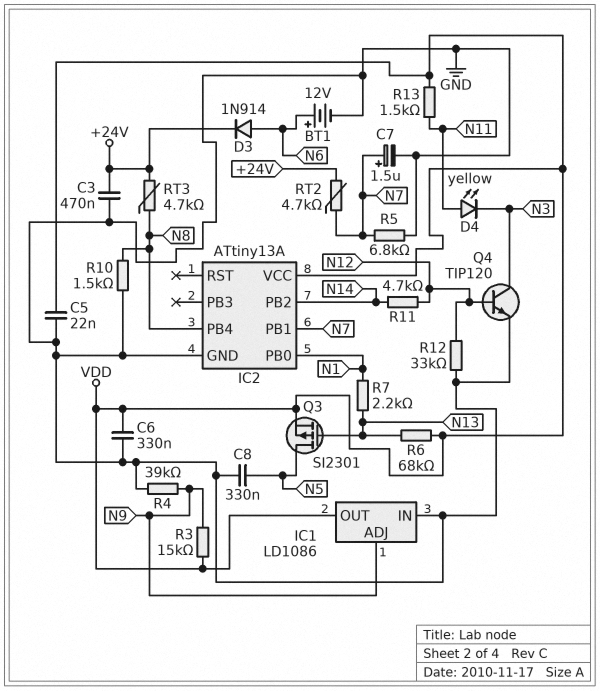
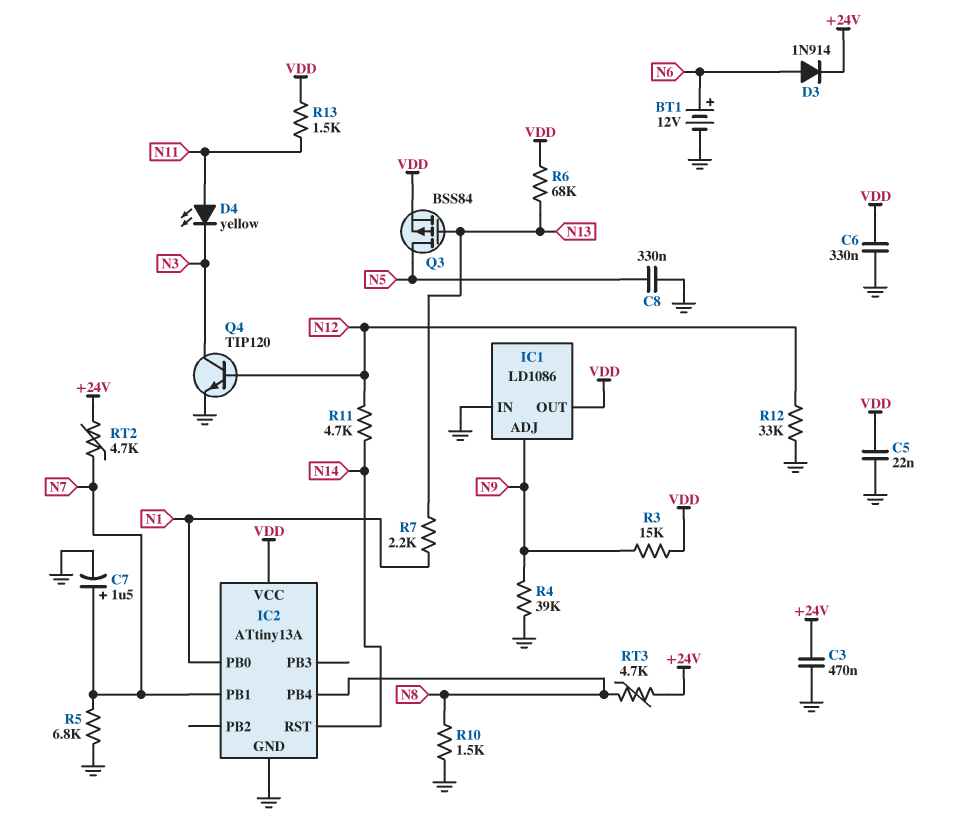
IC2 pin PB2: N14 -> none
IC2 pin RST: none -> N14
Q3: PMOS SI2301 (G N13, D N5, S VDD) -> PMOS BSS84 (G N13, D N5, S VDD)

